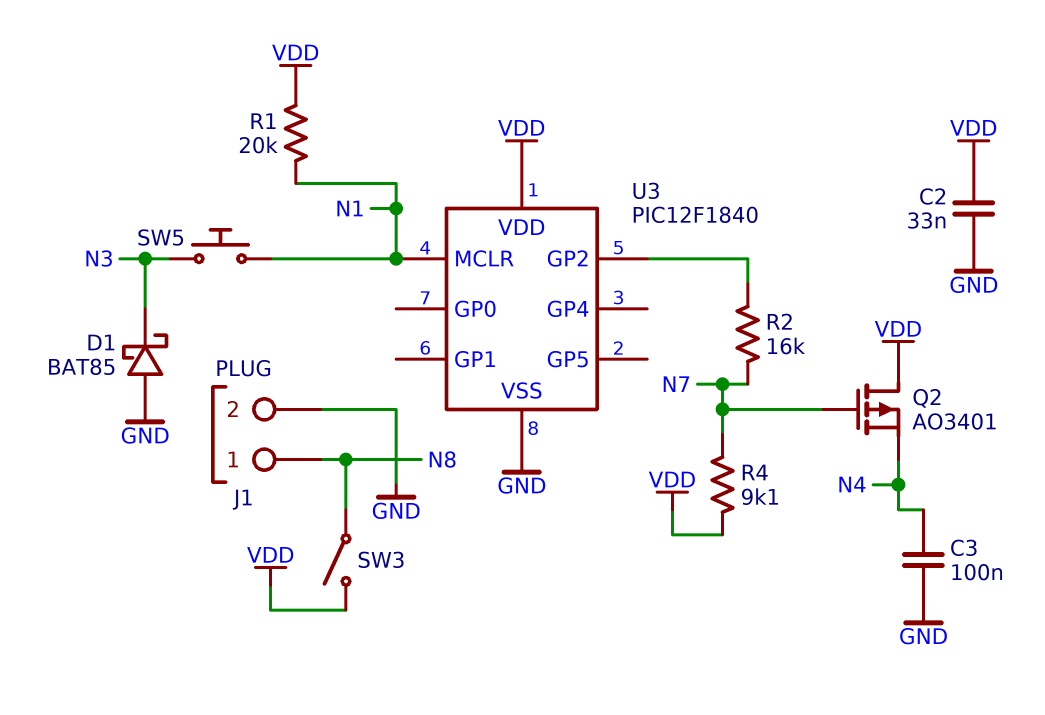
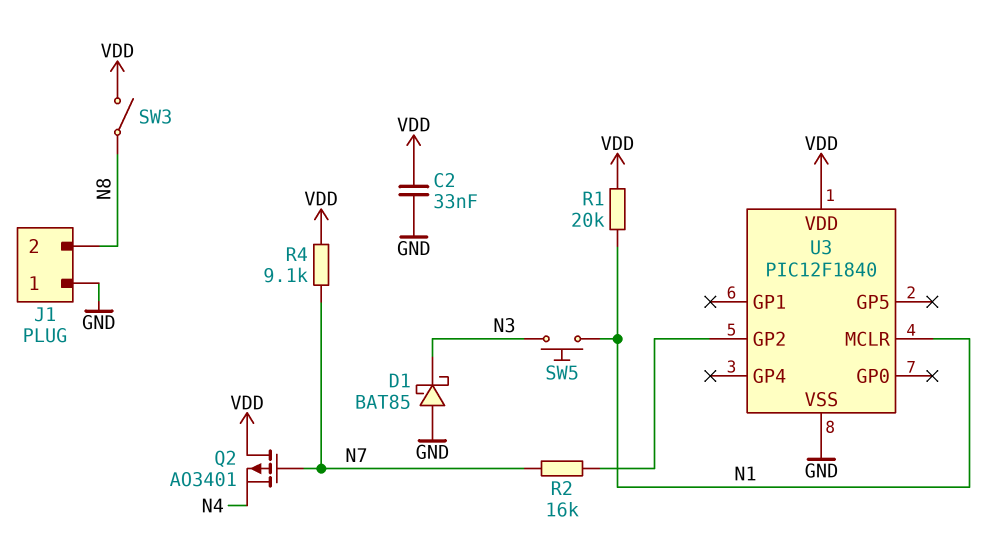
C3: 100nF (GND, N4) -> none
J1 pin 1: N8 -> GND
J1 pin 2: GND -> N8

